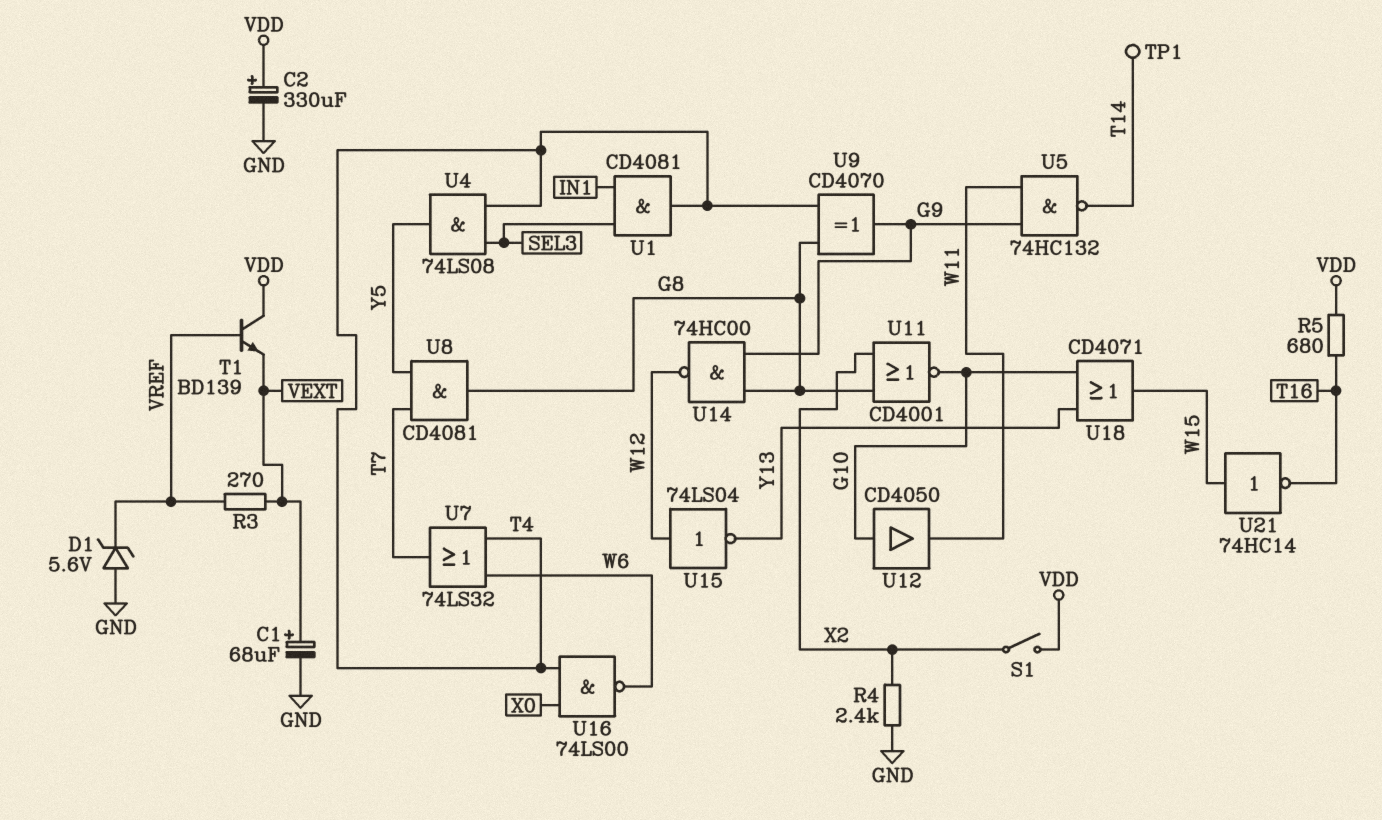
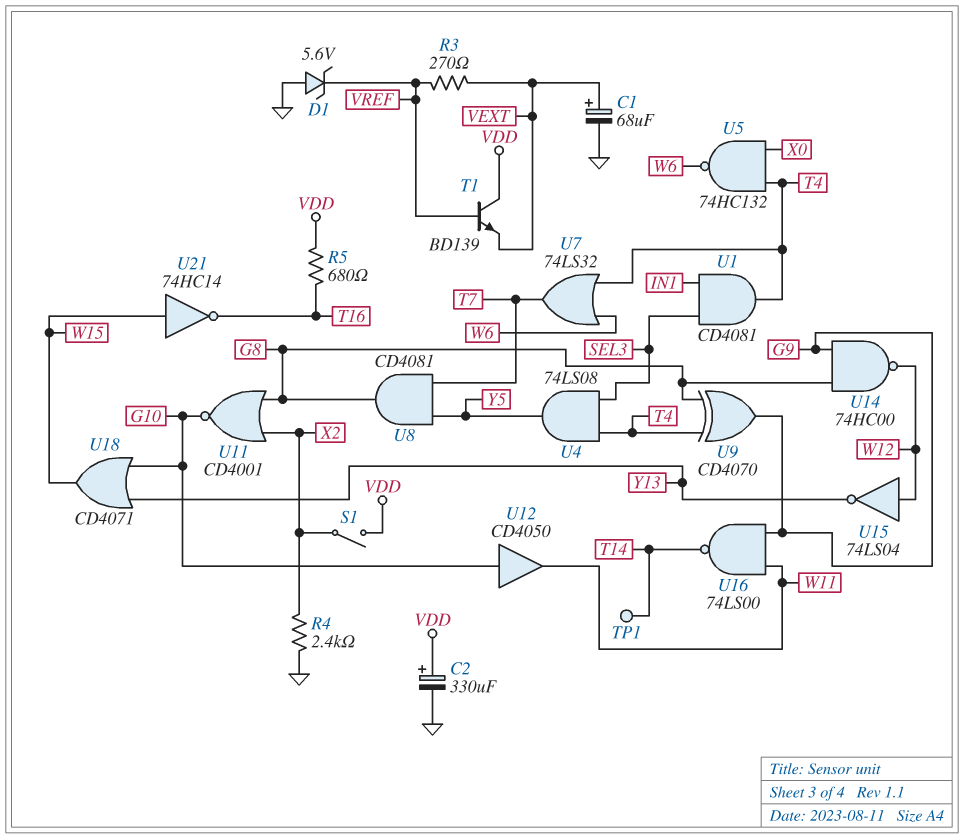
U5: NAND 74HC132 (in G9, in W11, out T14) -> NAND 74HC132 (in T4, in X0, out W6)
U16: NAND 74LS00 (in T4, in X0, out W6) -> NAND 74LS00 (in G9, in W11, out T14)

